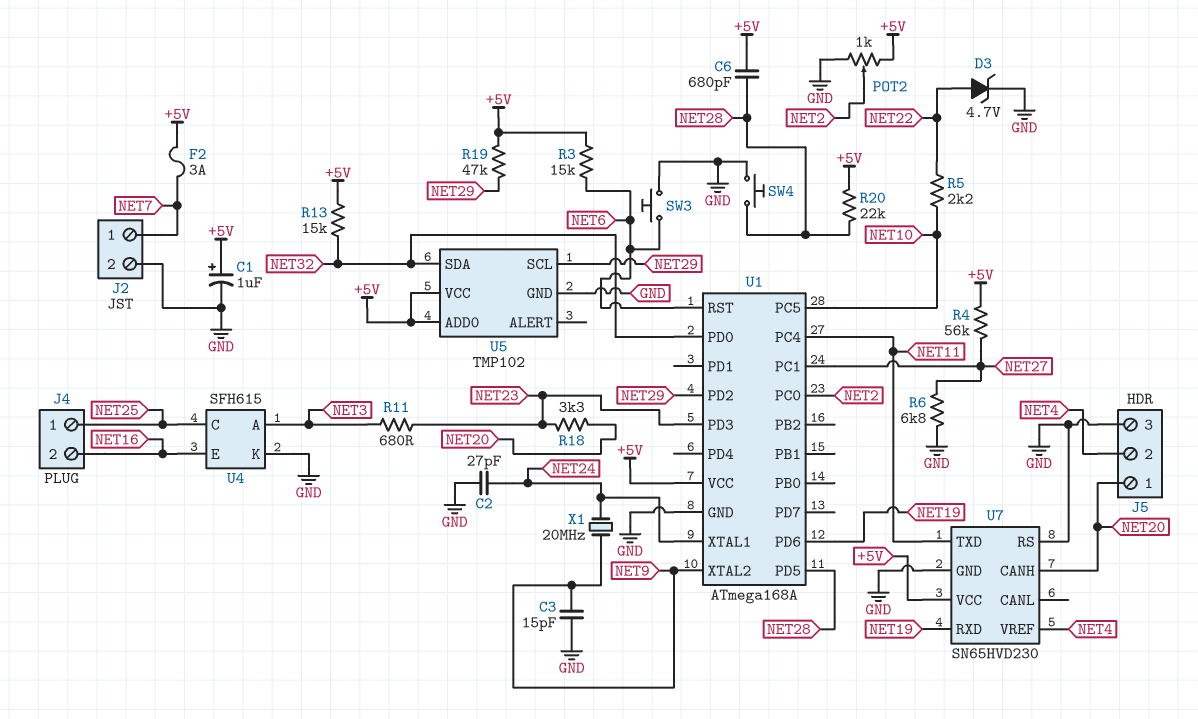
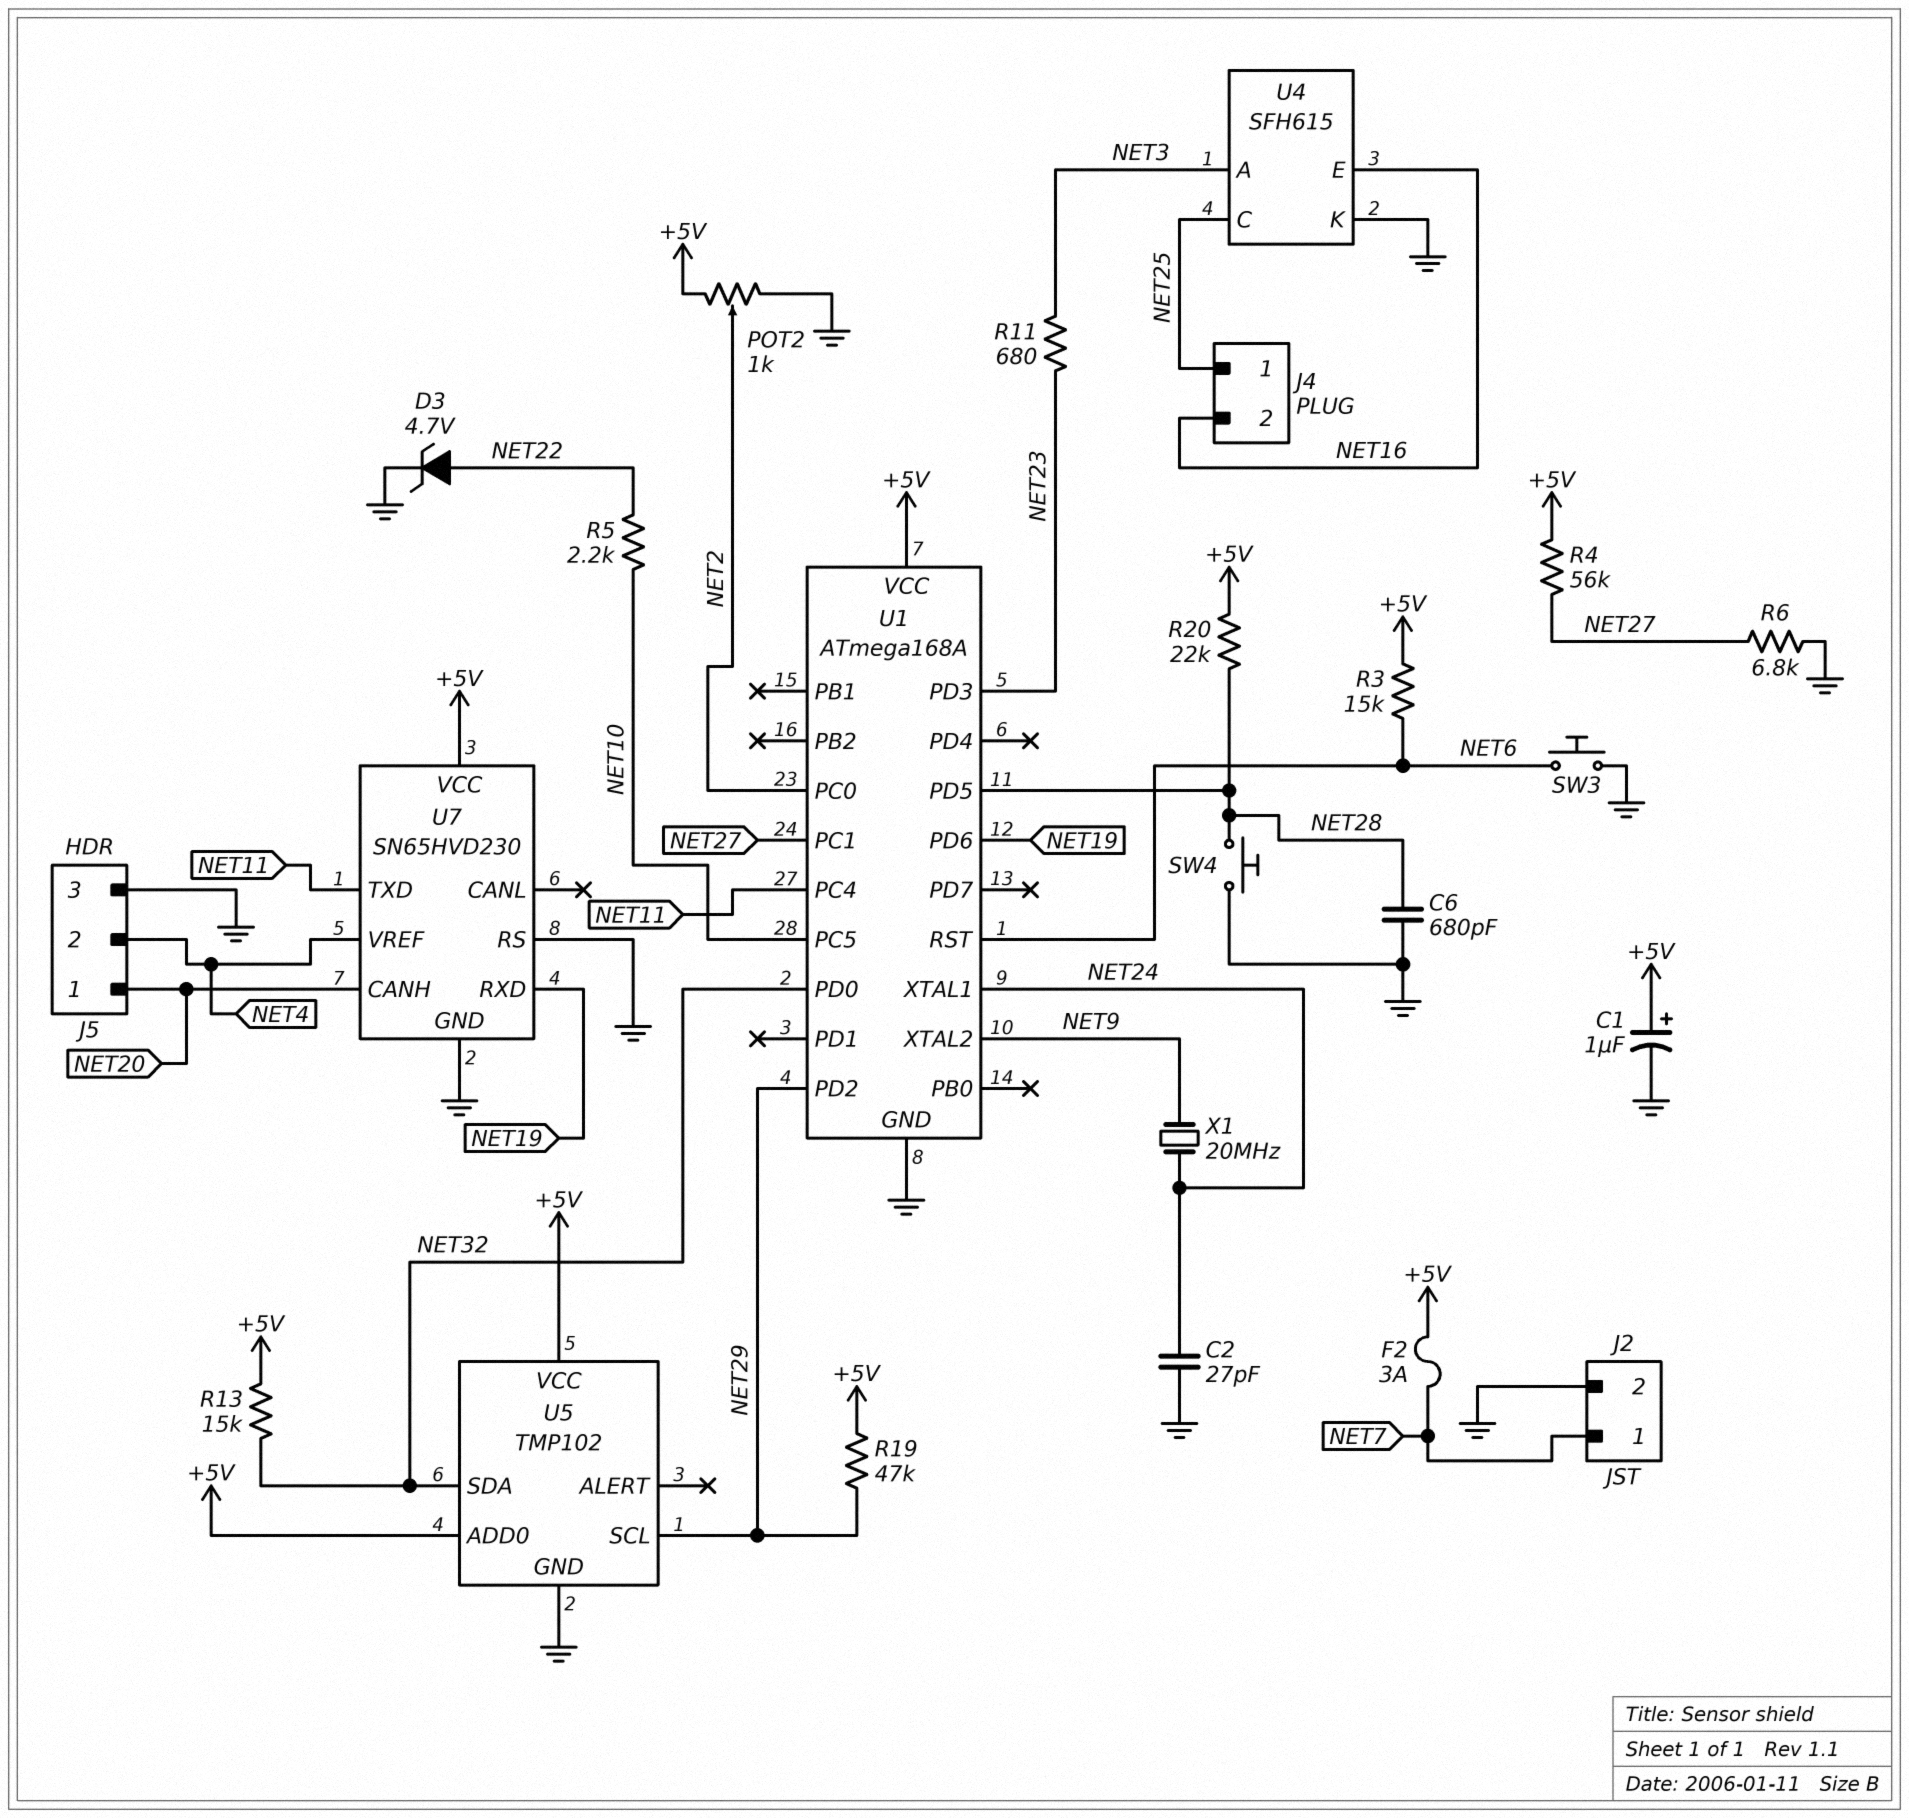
C3: 15pF (GND, NET9) -> none
C6: 680pF (+5V, NET28) -> 680pF (GND, NET28)
R18: 3.3k (NET20, NET23) -> none

